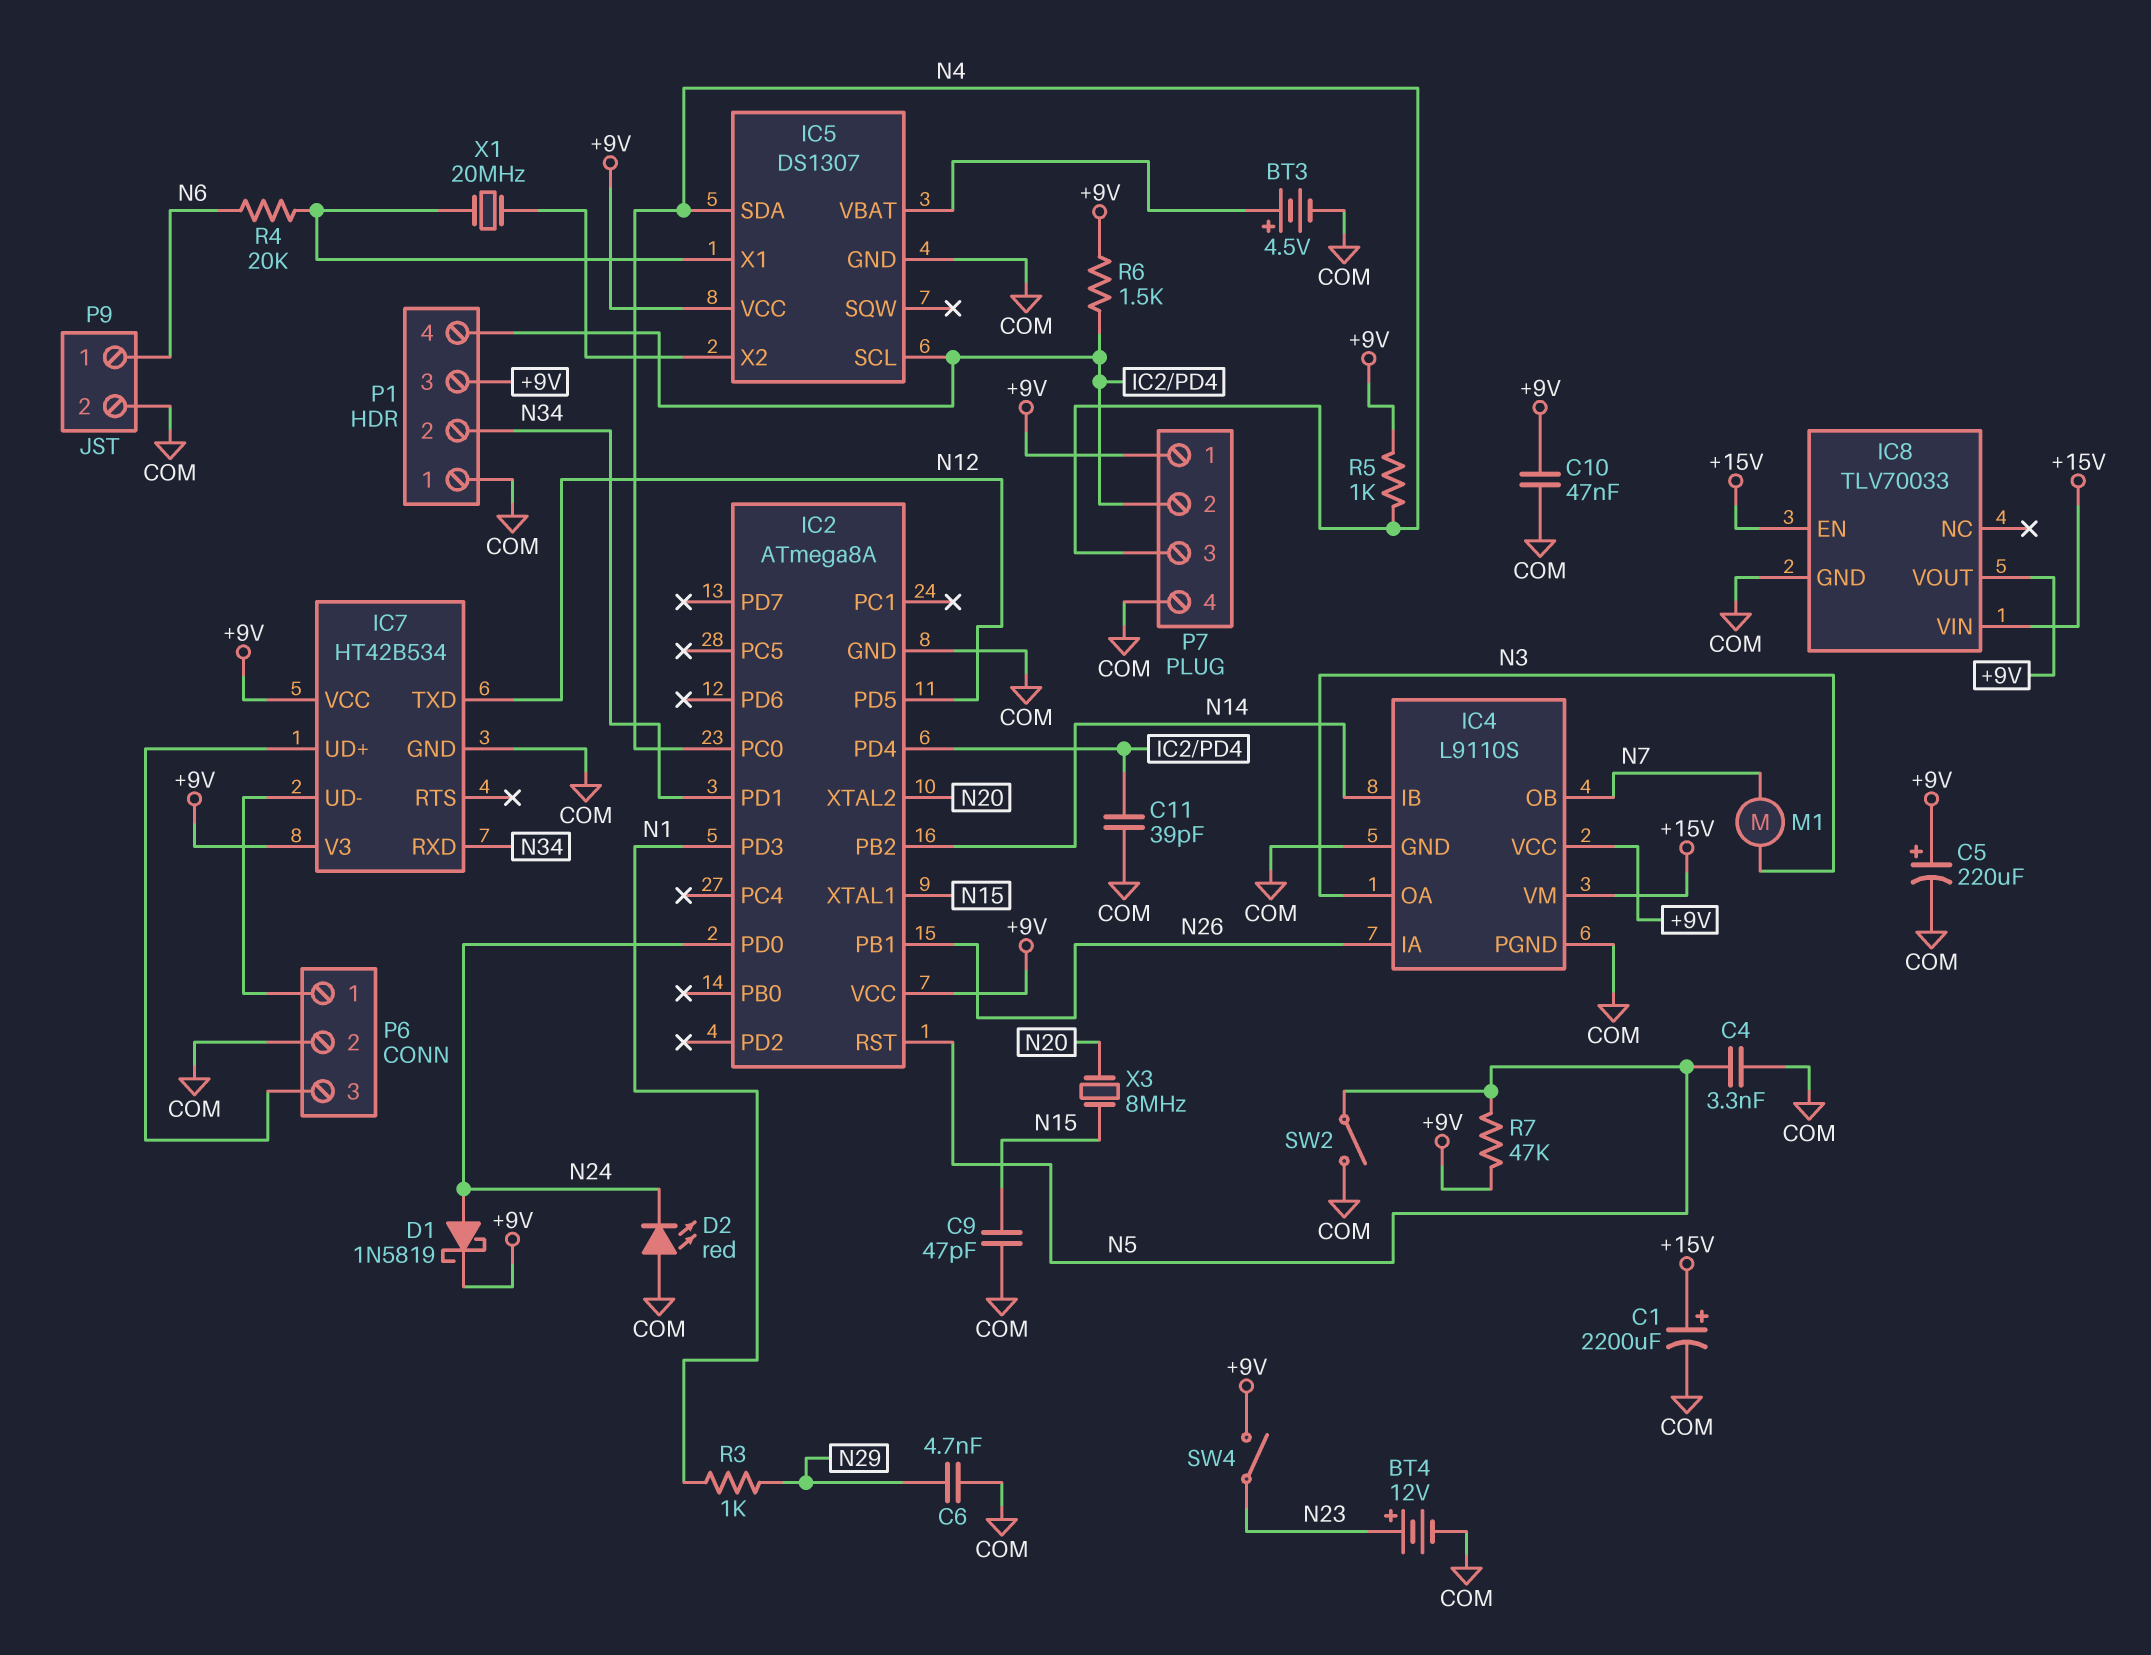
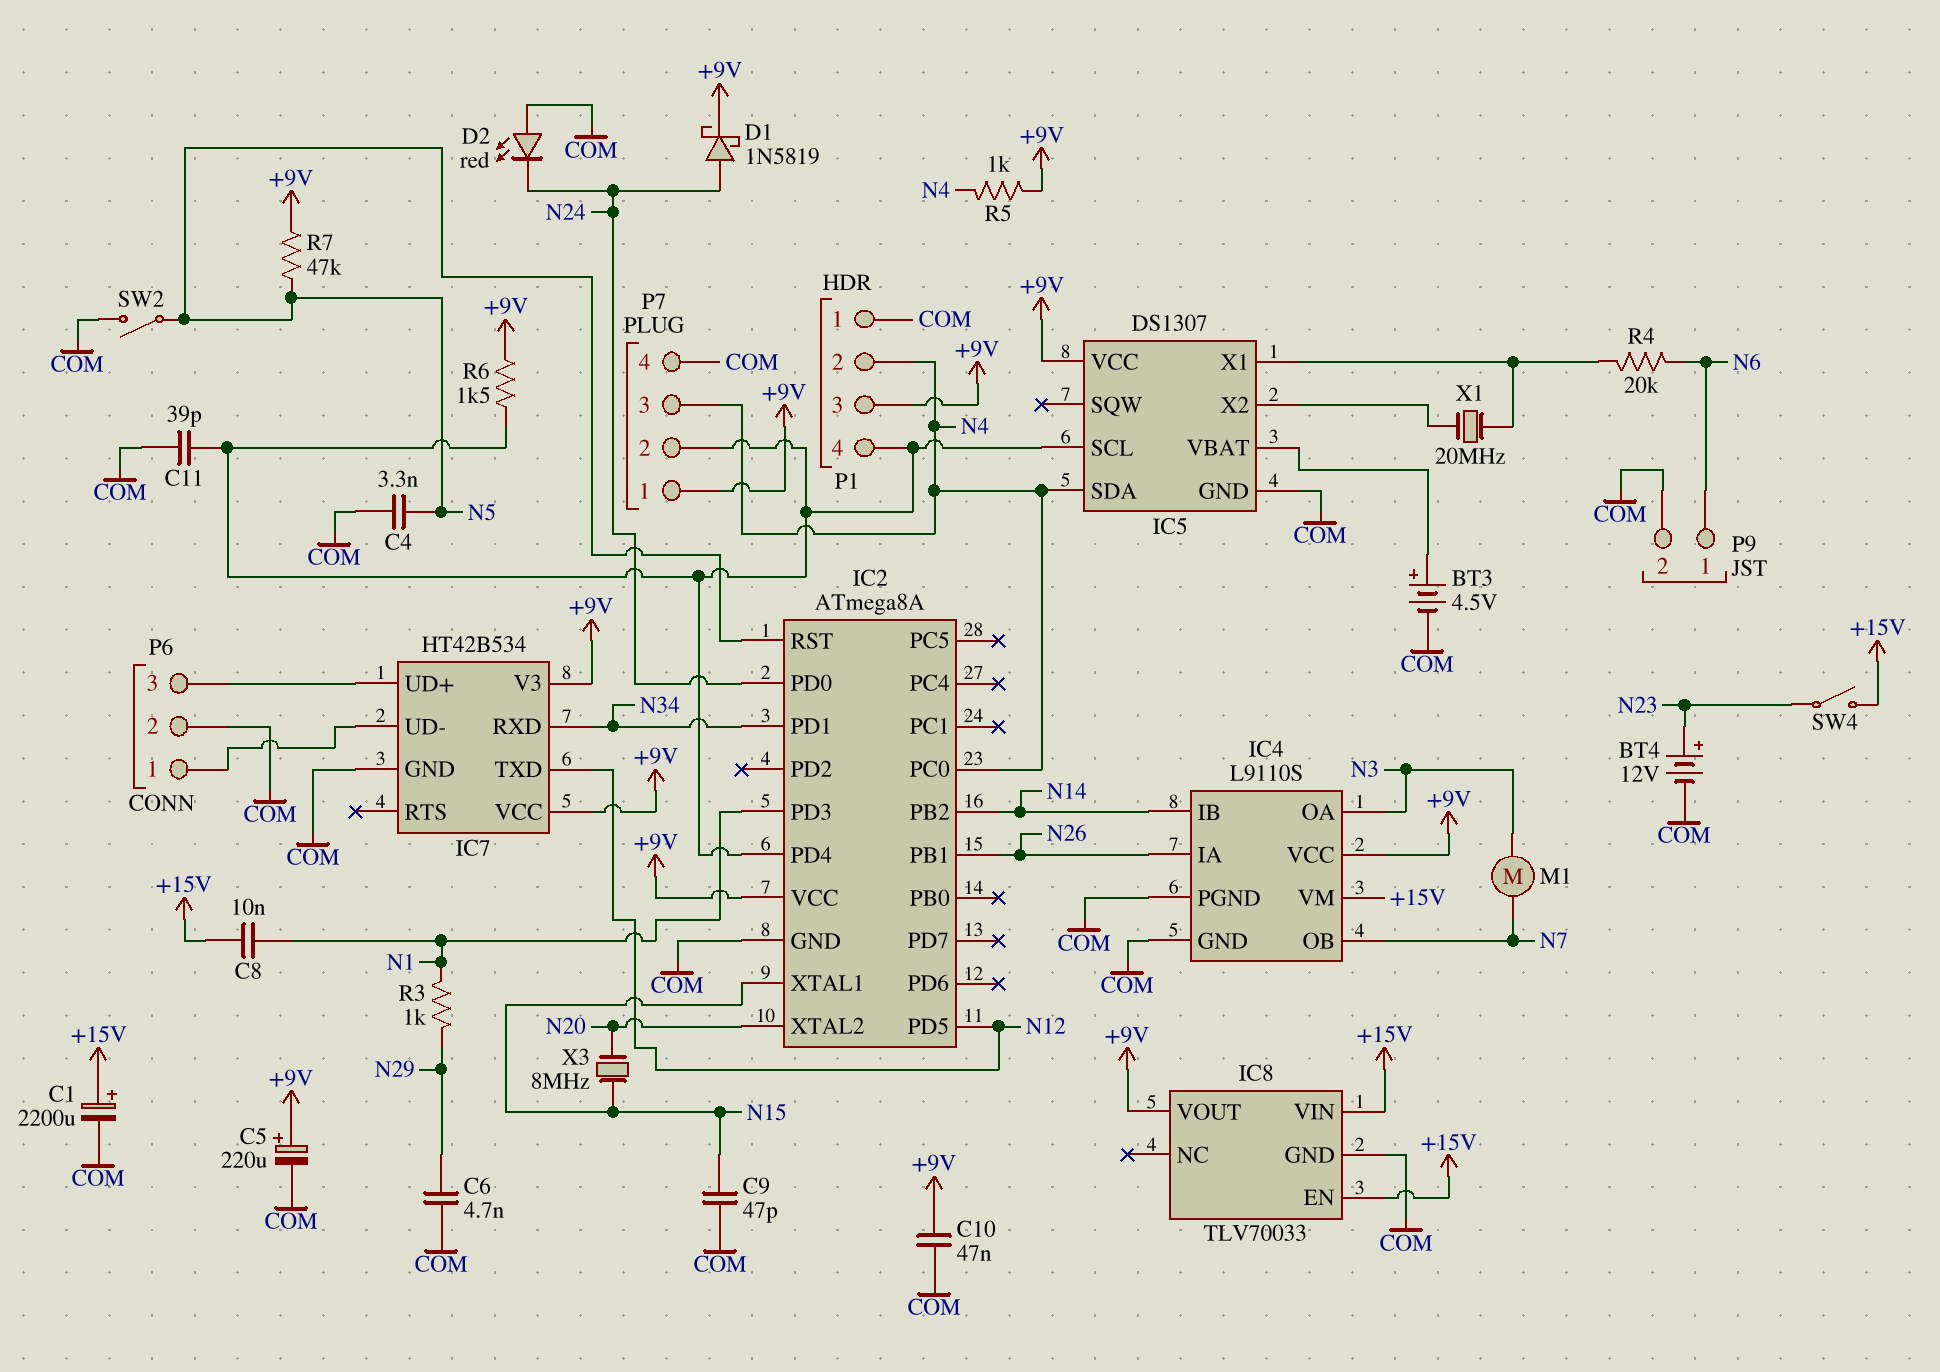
C8: none -> 10nF (+15V, N1)
P1 pin 2: N34 -> N4
SW4: switch (+9V, N23) -> switch (+15V, N23)

